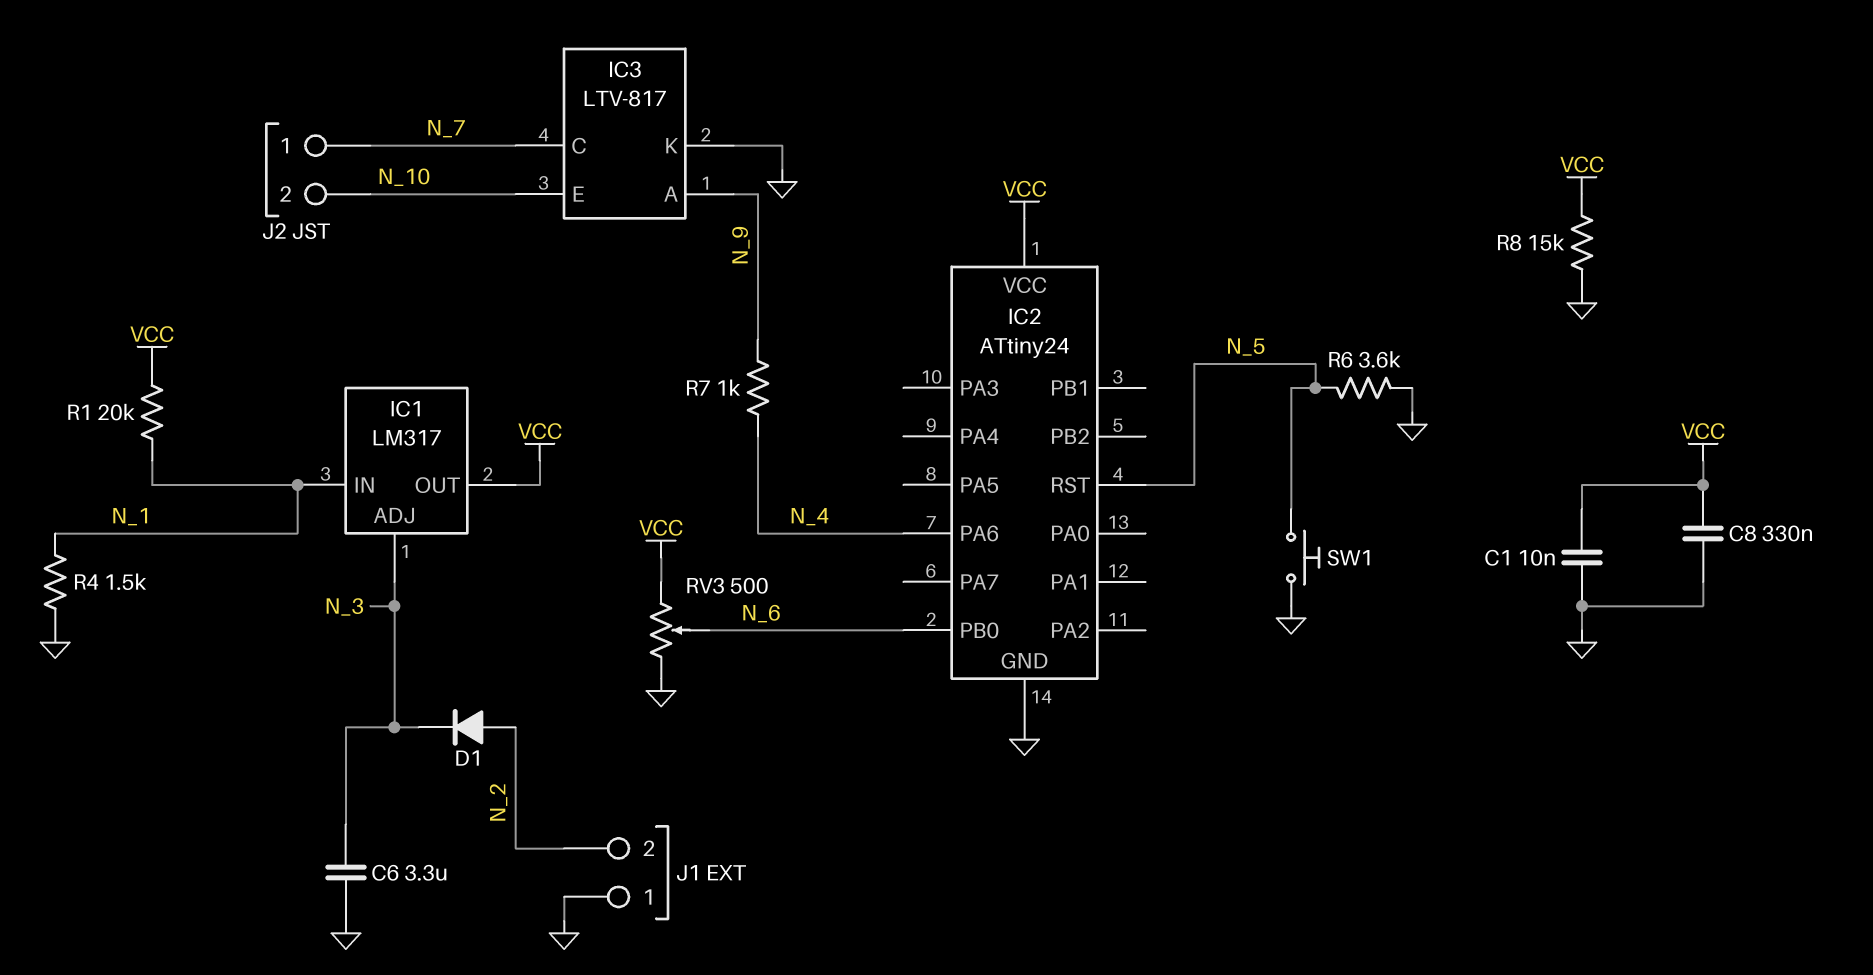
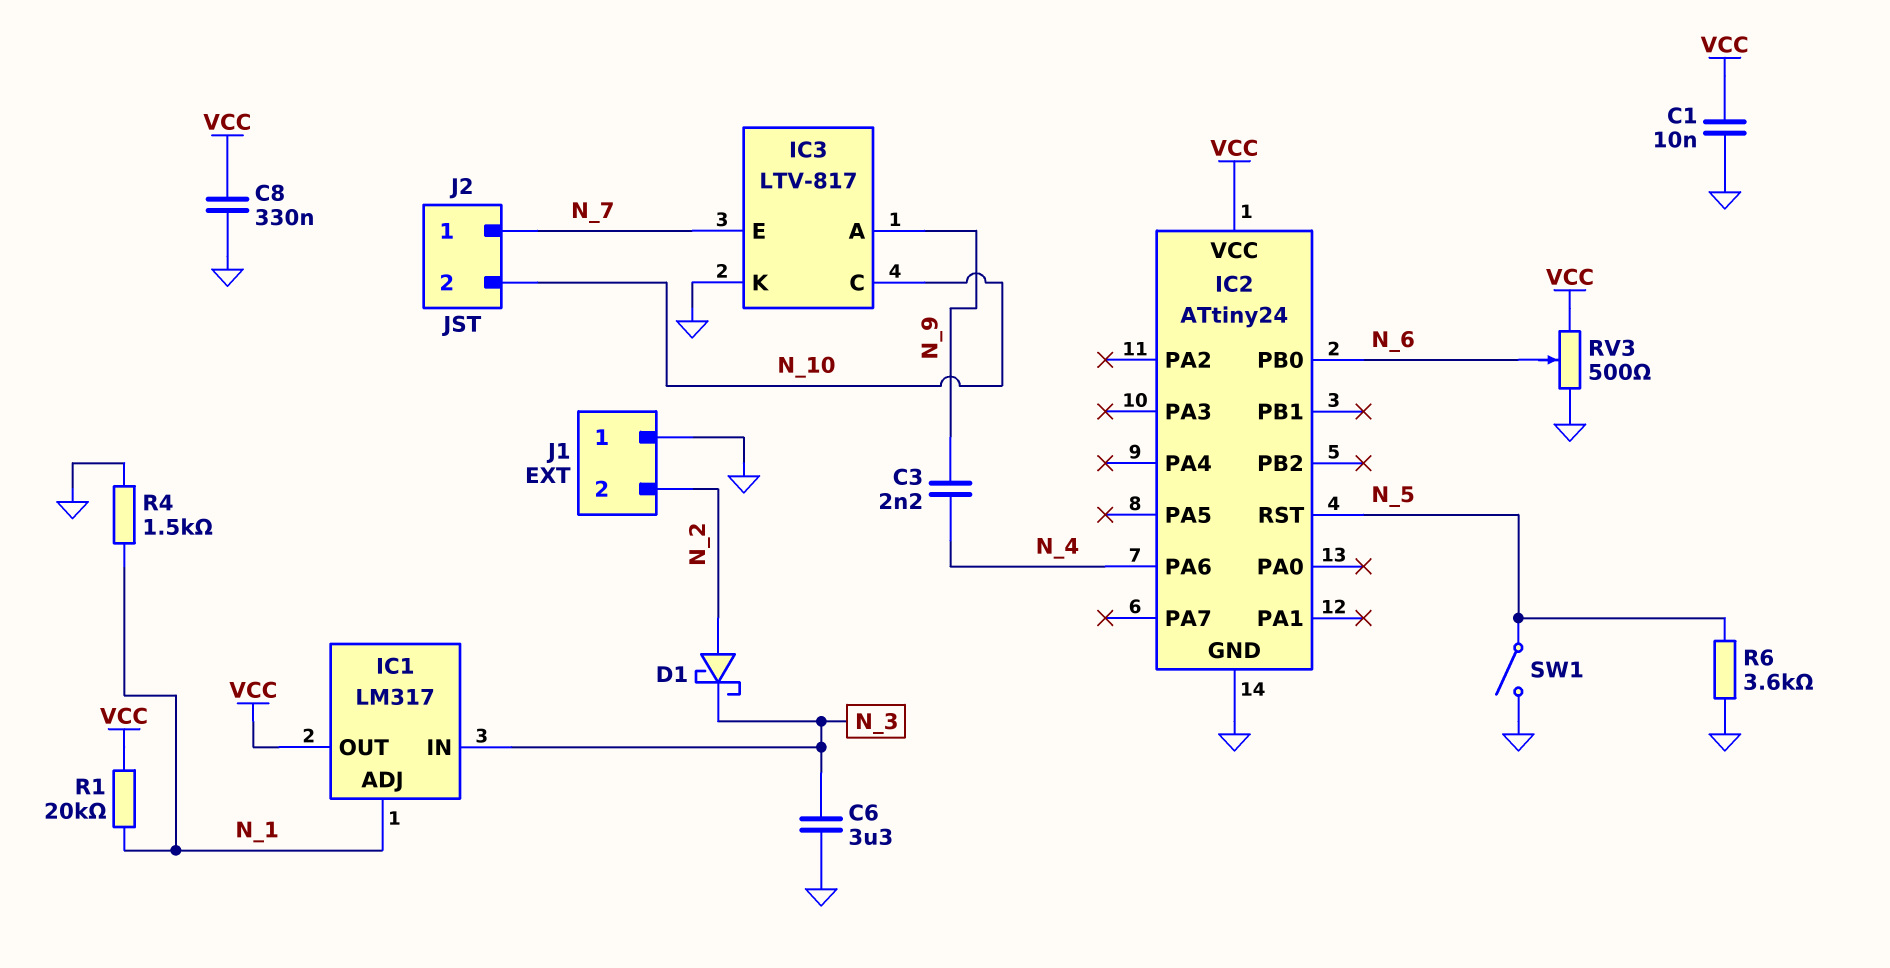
C3: none -> 2.2nF (N_4, N_9)
D1: diode (A N_2, K N_3) -> schottky (A N_2, K N_3)
IC1 pin ADJ: N_3 -> N_1
IC1 pin IN: N_1 -> N_3
IC3 pin C: N_7 -> N_10
IC3 pin E: N_10 -> N_7
R7: 1k (N_4, N_9) -> none
R8: 15k (GND, VCC) -> none
SW1: button (GND, N_5) -> switch (GND, N_5)

